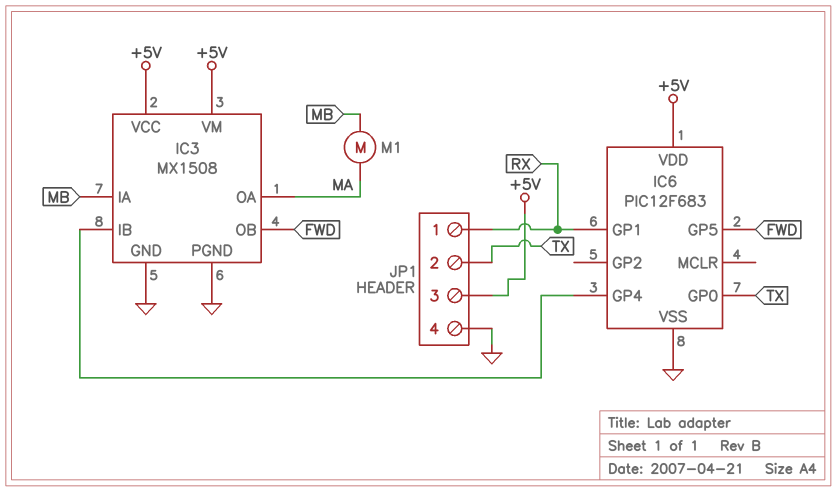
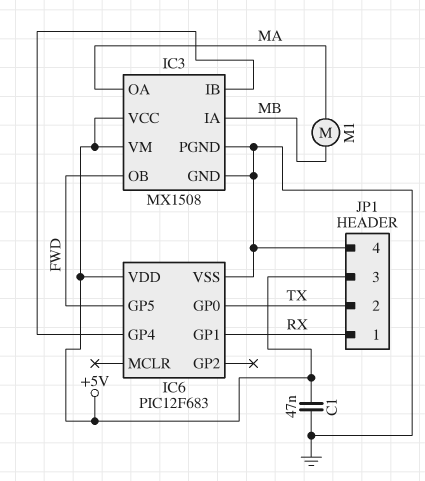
C1: none -> 47nF (+5V, GND)

